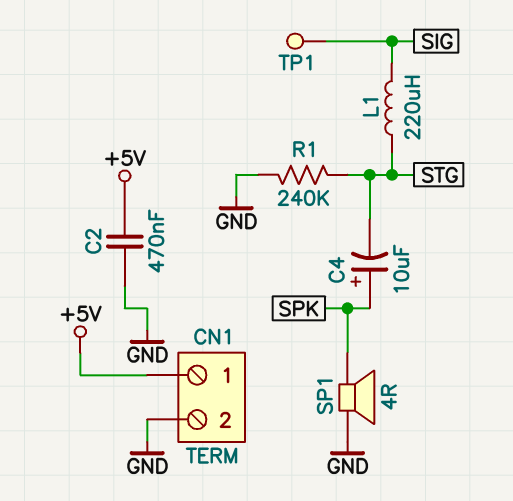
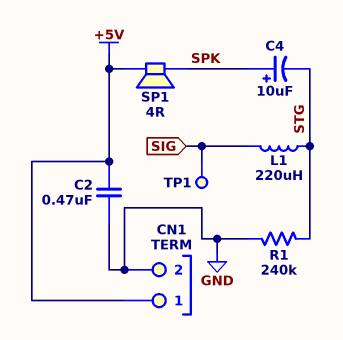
SP1: speaker 4R (GND, SPK) -> speaker 4R (+5V, SPK)

